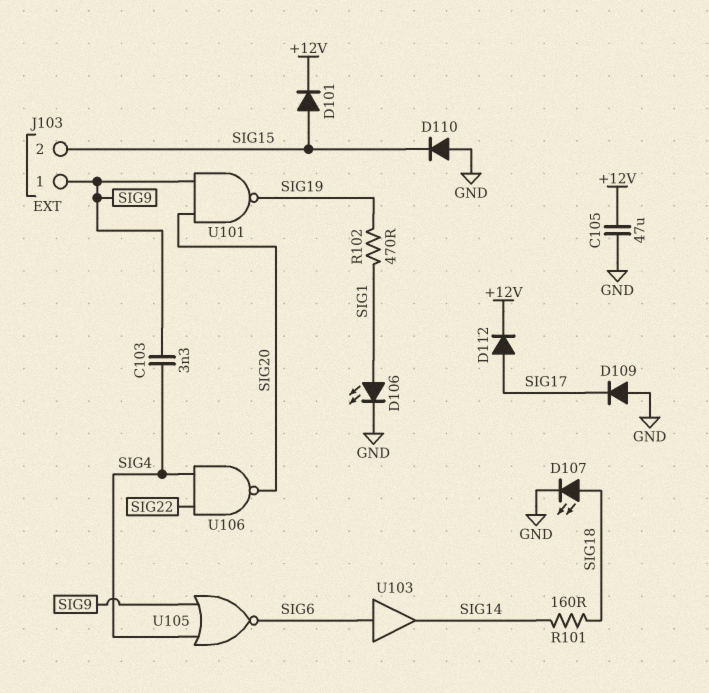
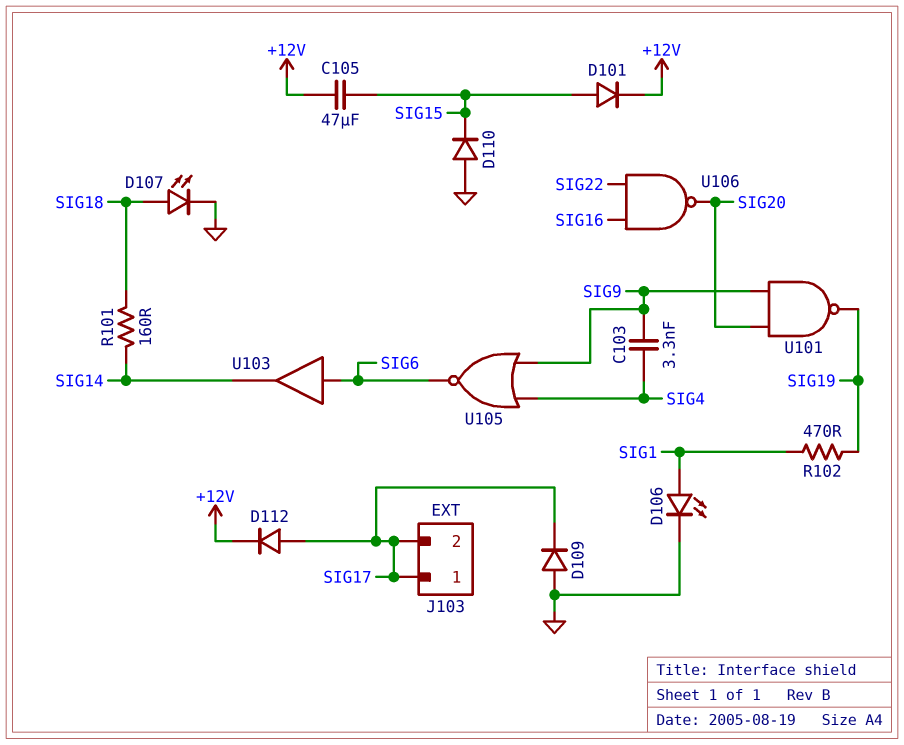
C105: 47uF (+12V, GND) -> 47uF (+12V, SIG15)
J103 pin 1: SIG9 -> SIG17
J103 pin 2: SIG15 -> SIG17
U106: NAND (in SIG4, in SIG22, out SIG20) -> NAND (in SIG16, in SIG22, out SIG20)

